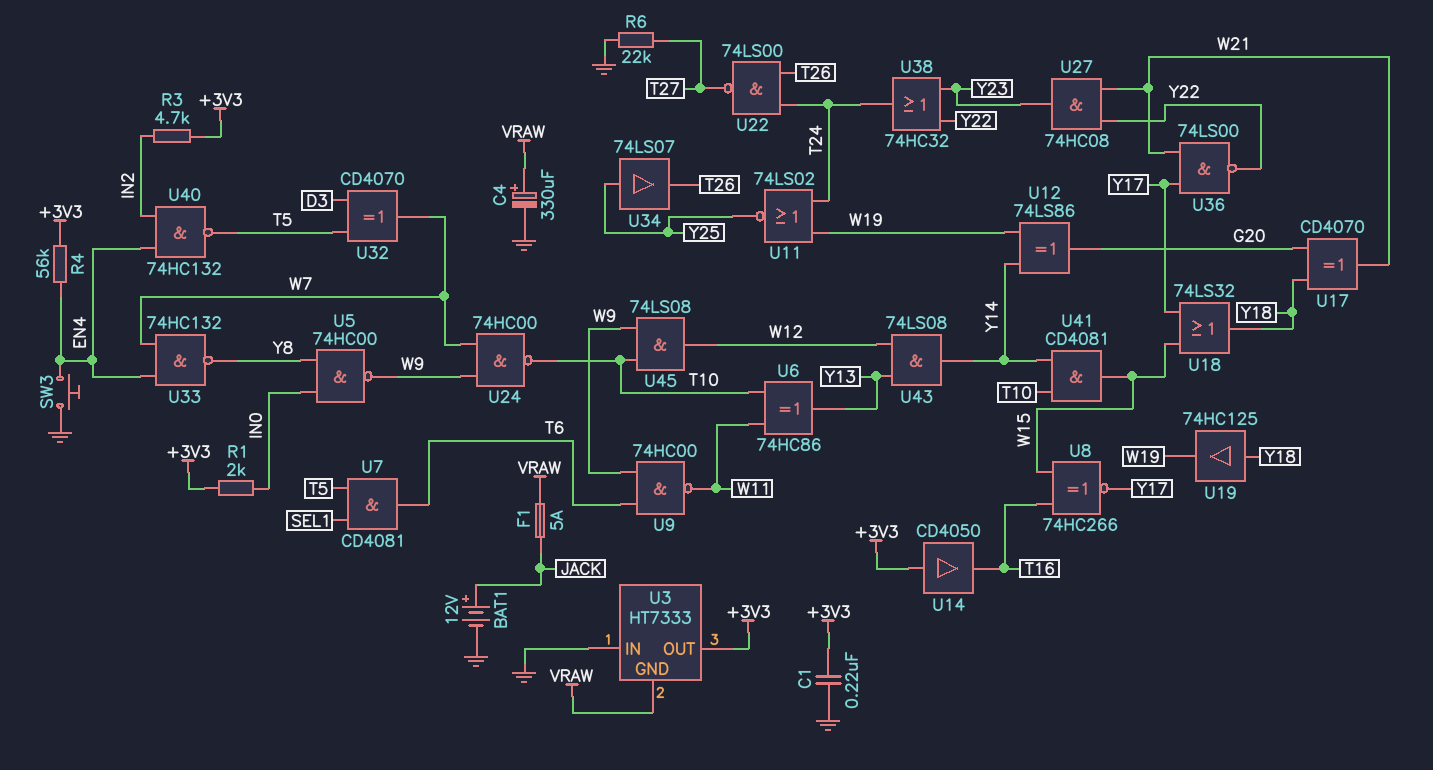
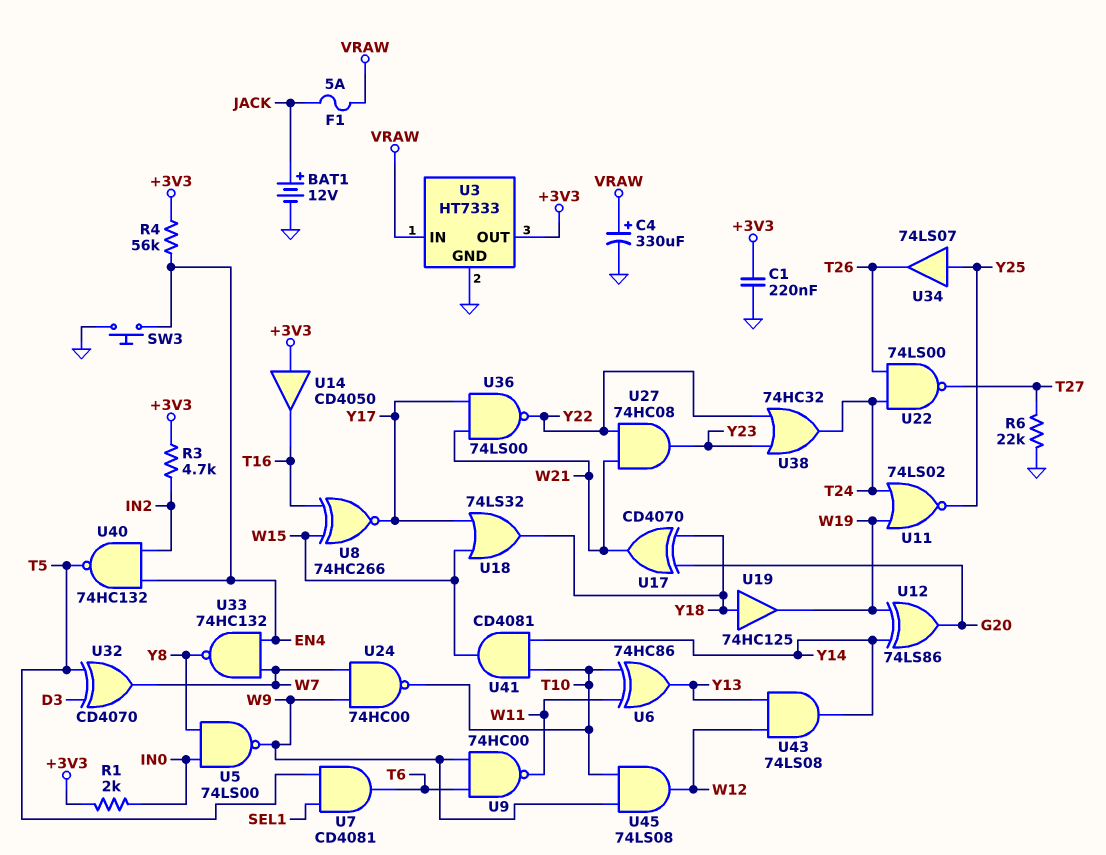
U3 pin GND: VRAW -> GND
U3 pin IN: GND -> VRAW
U5: NAND 74HC00 (in IN0, in Y8, out W9) -> NAND 74LS00 (in IN0, in Y8, out W9)

